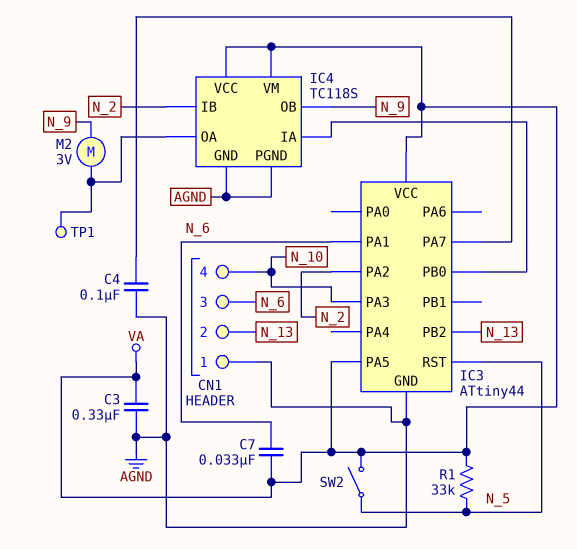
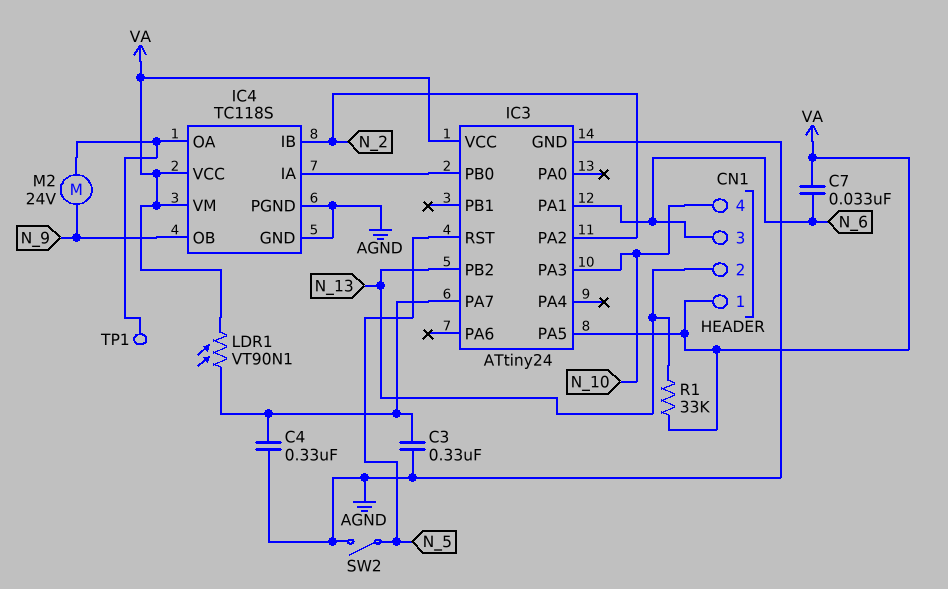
C3: 330nF (AGND, VA) -> 330nF (AGND, IC3/PA7)
C4: 100nF (AGND, IC3/PA7) -> 330nF (AGND, IC3/PA7)
CN1 pin 1: AGND -> VA
IC3: ATtiny44 -> ATtiny24
LDR1: none -> VT90N1 (IC3/PA7, VA)
M2: motor 3V (IC4/OA, N_9) -> motor 24V (IC4/OA, N_9)
R1: 33k (N_5, VA) -> 33k (N_13, VA)
SW2: switch (N_5, VA) -> switch (AGND, N_5)

